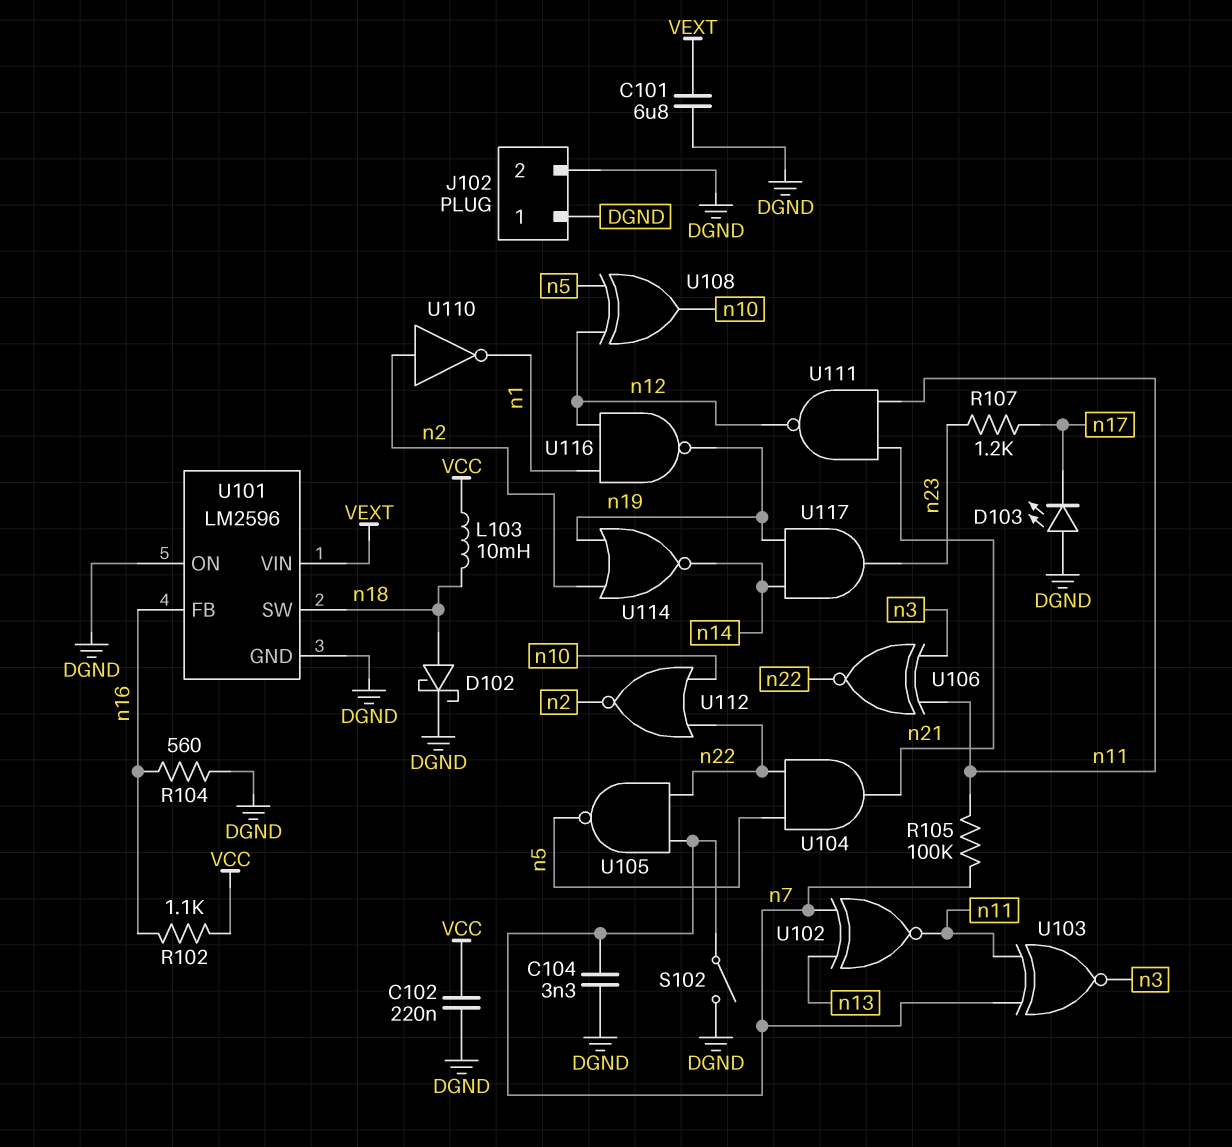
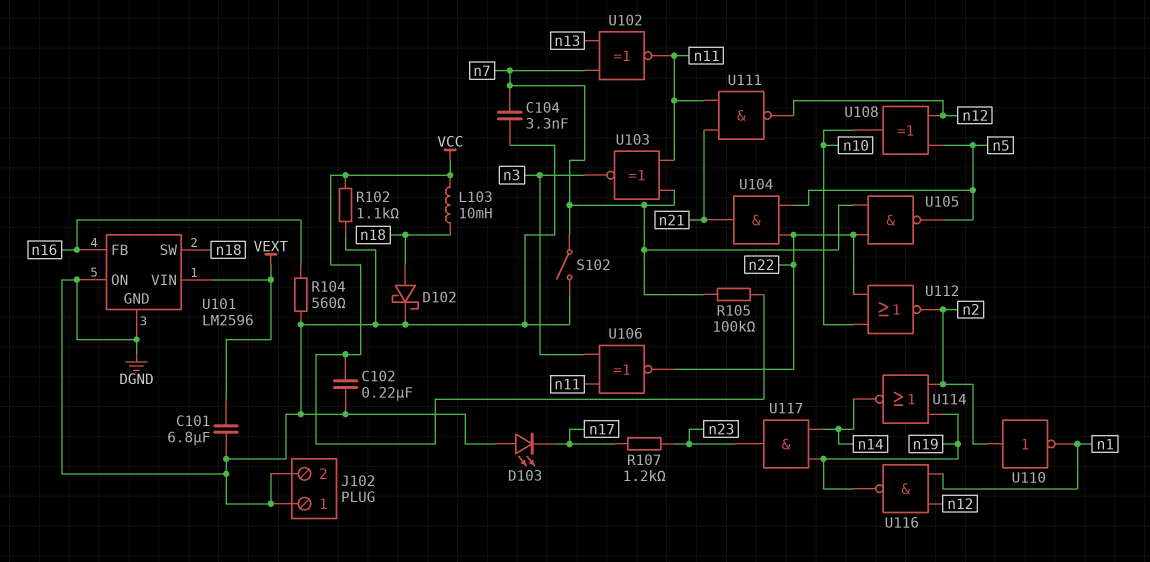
R102: 1.1k (VCC, n16) -> 1.1k (DGND, VCC)
R105: 100k (n7, n11) -> 100k (VCC, n7)

